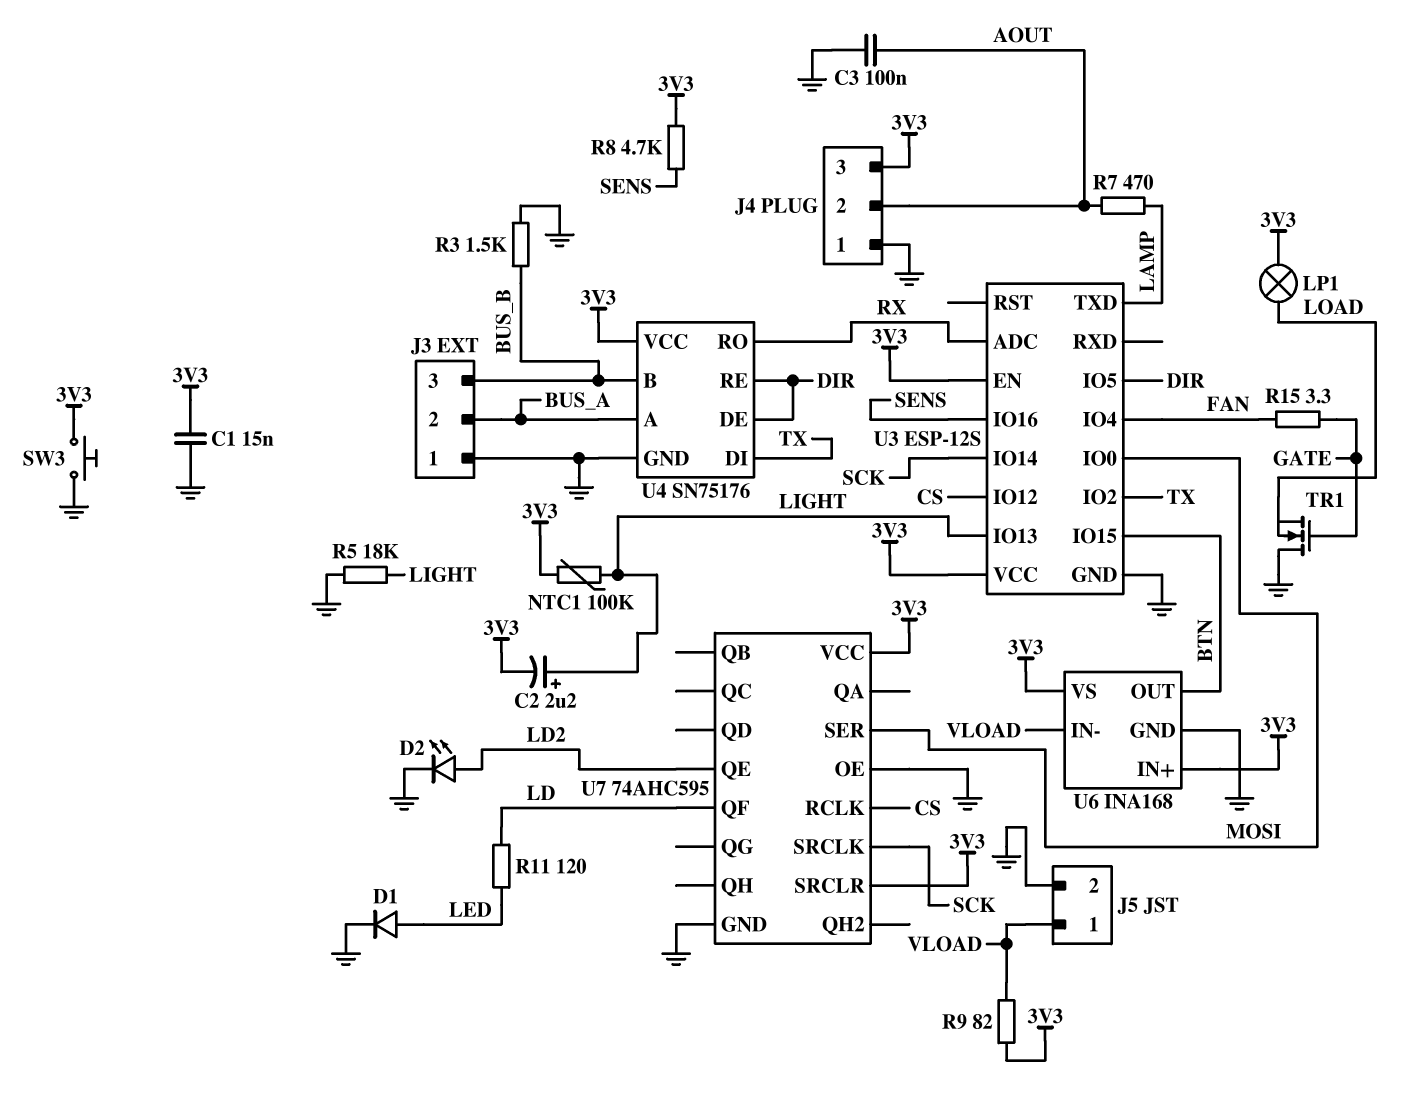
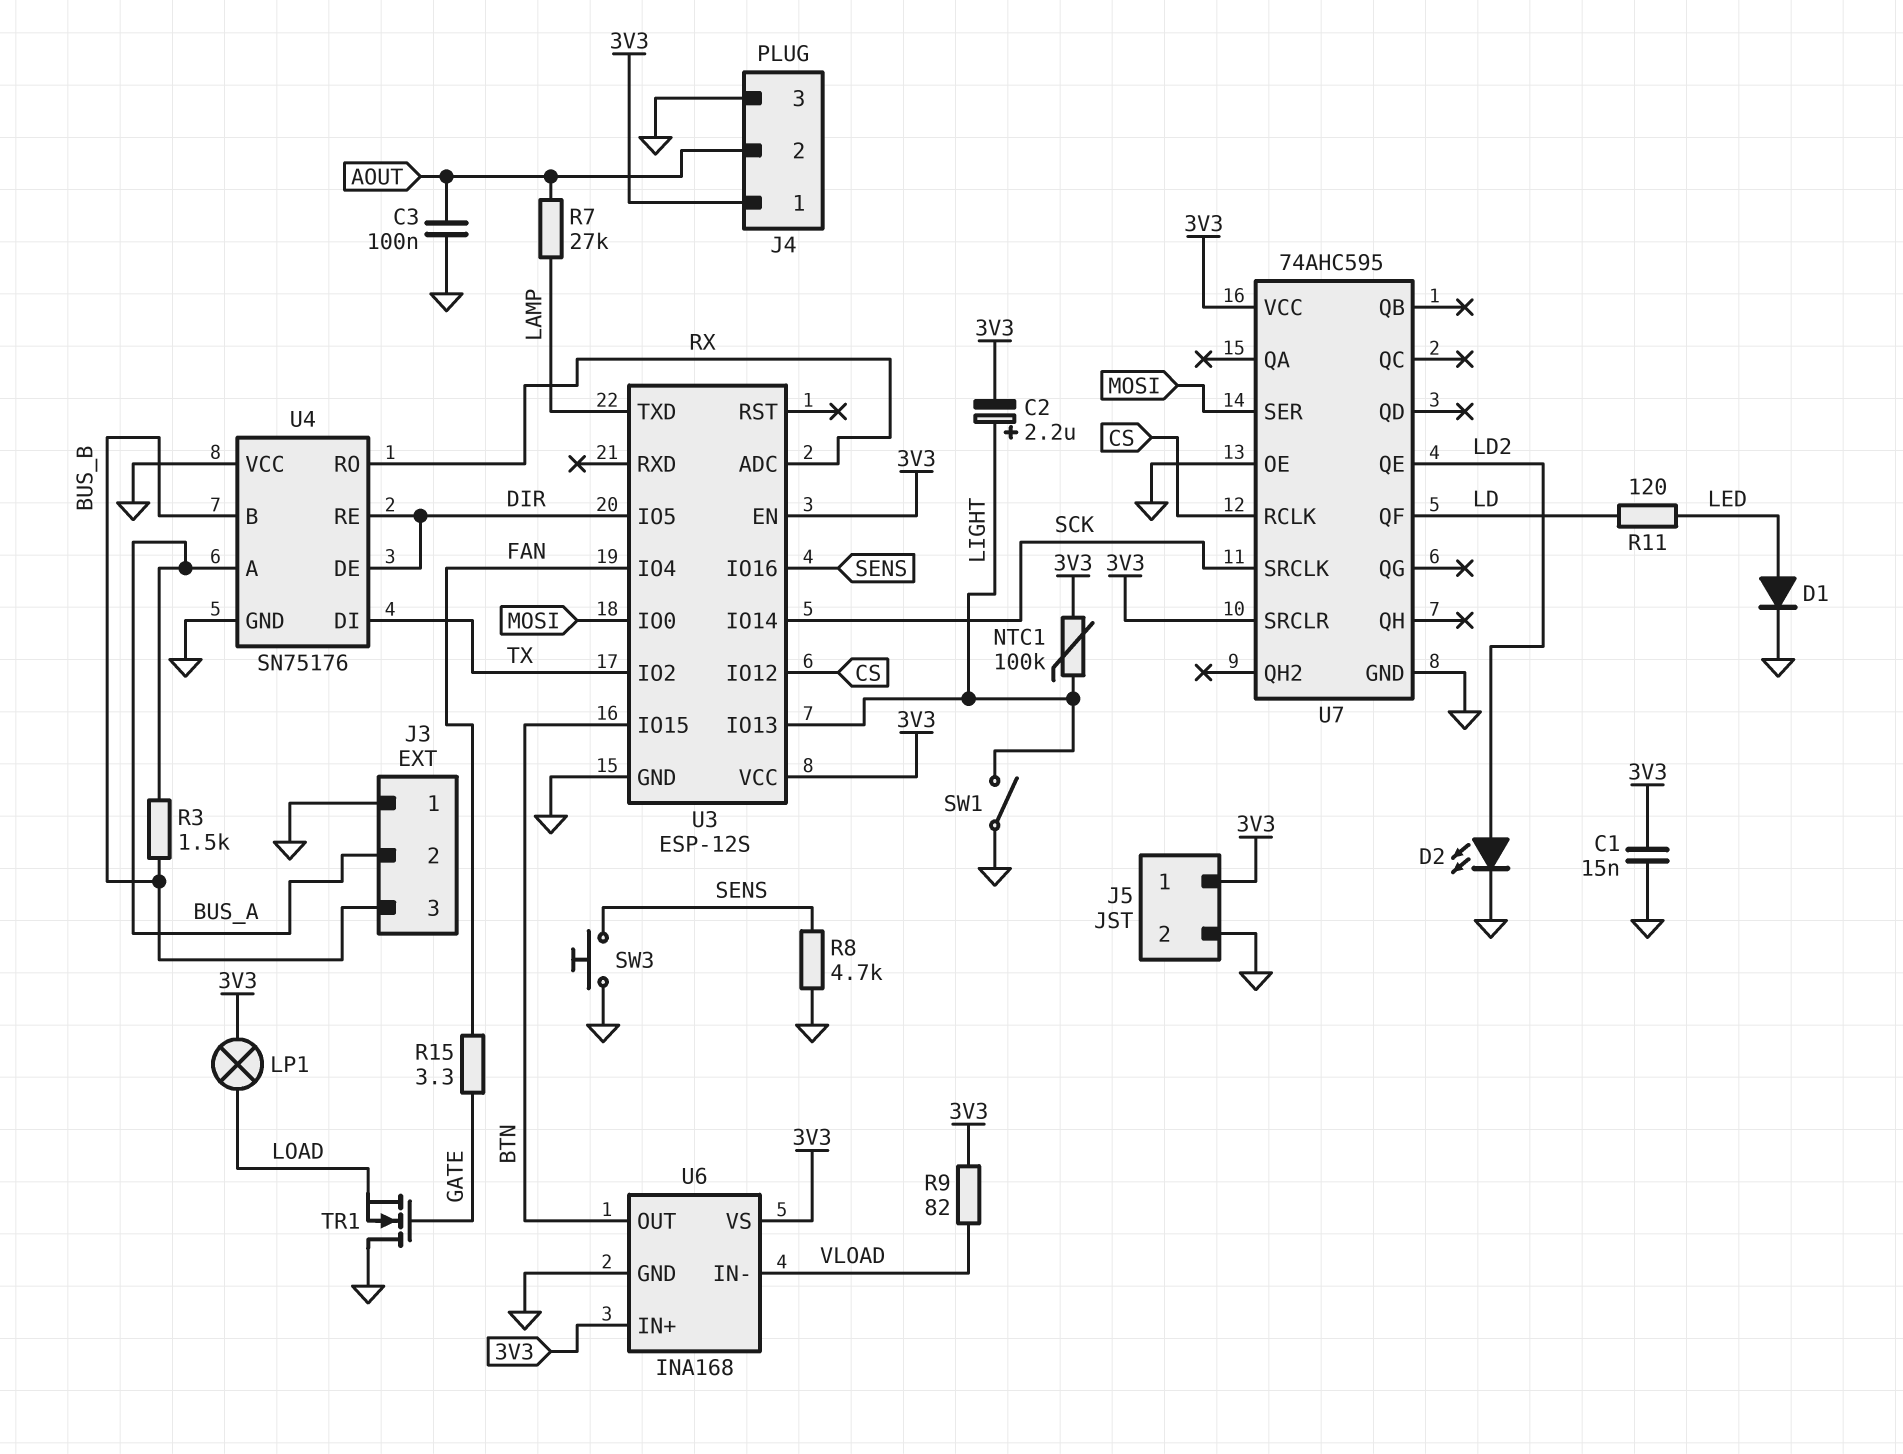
J4 pin 1: GND -> 3V3
J4 pin 3: 3V3 -> GND
J5 pin 1: VLOAD -> 3V3
R3: 1.5k (BUS_B, GND) -> 1.5k (BUS_A, BUS_B)
R5: 18k (GND, LIGHT) -> none
R7: 470 (AOUT, LAMP) -> 27k (AOUT, LAMP)
R8: 4.7k (3V3, SENS) -> 4.7k (GND, SENS)
SW1: none -> switch (GND, LIGHT)
SW3: button (3V3, GND) -> button (GND, SENS)
U4 pin VCC: 3V3 -> GND

